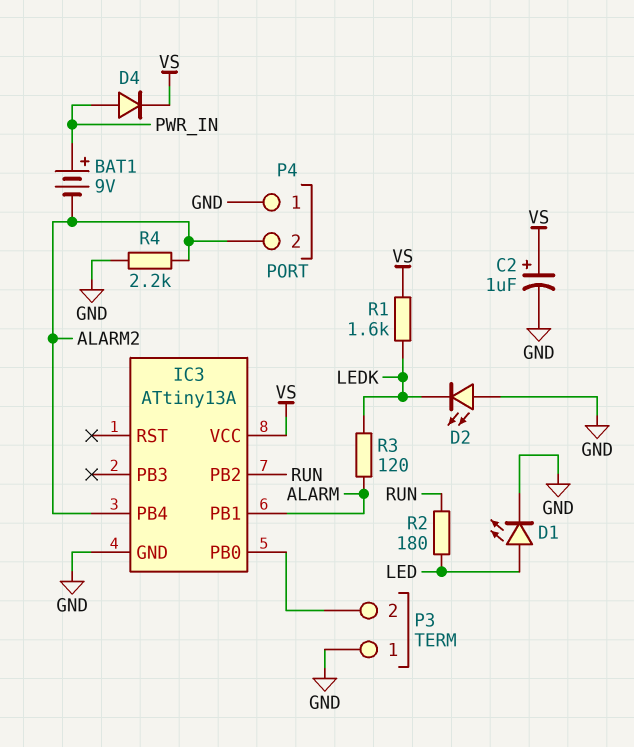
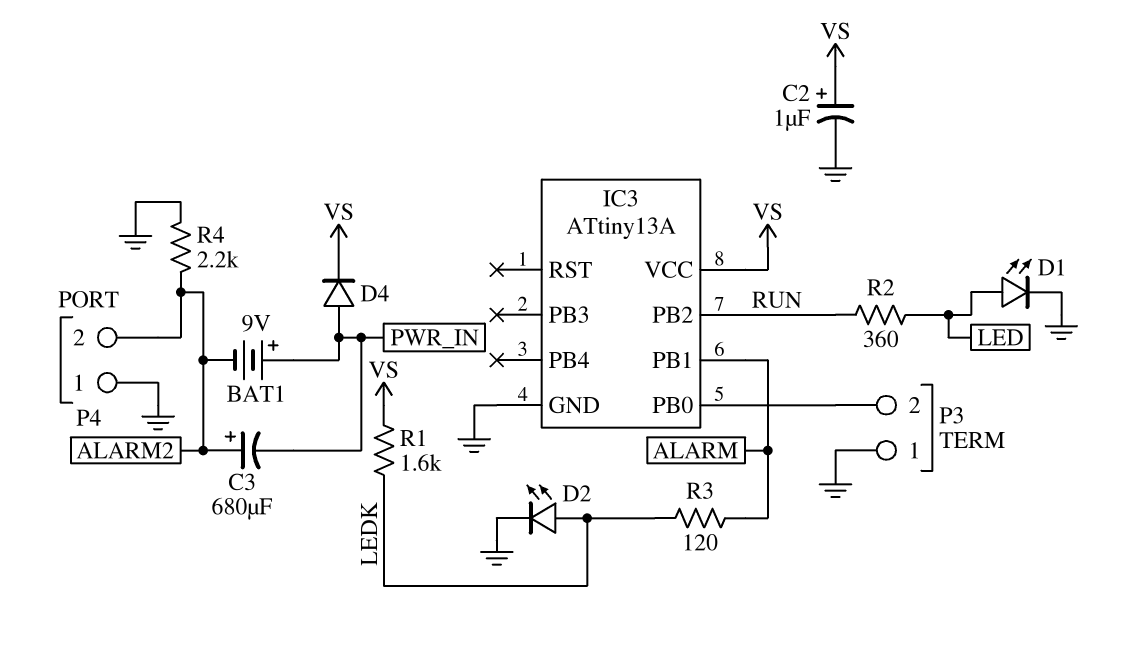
C3: none -> 680uF (plus ALARM2, minus PWR_IN)
D2: LED (A GND, K LEDK) -> LED (A LEDK, K GND)
IC3 pin PB4: ALARM2 -> none
R2: 180 (LED, RUN) -> 360 (LED, RUN)

